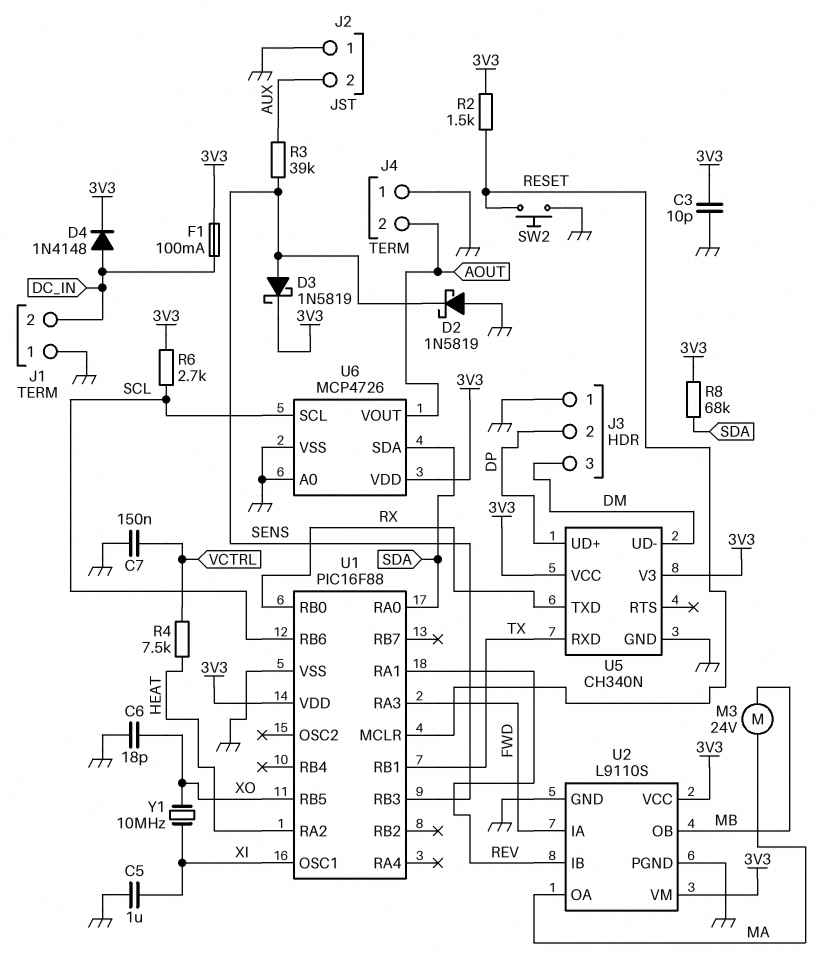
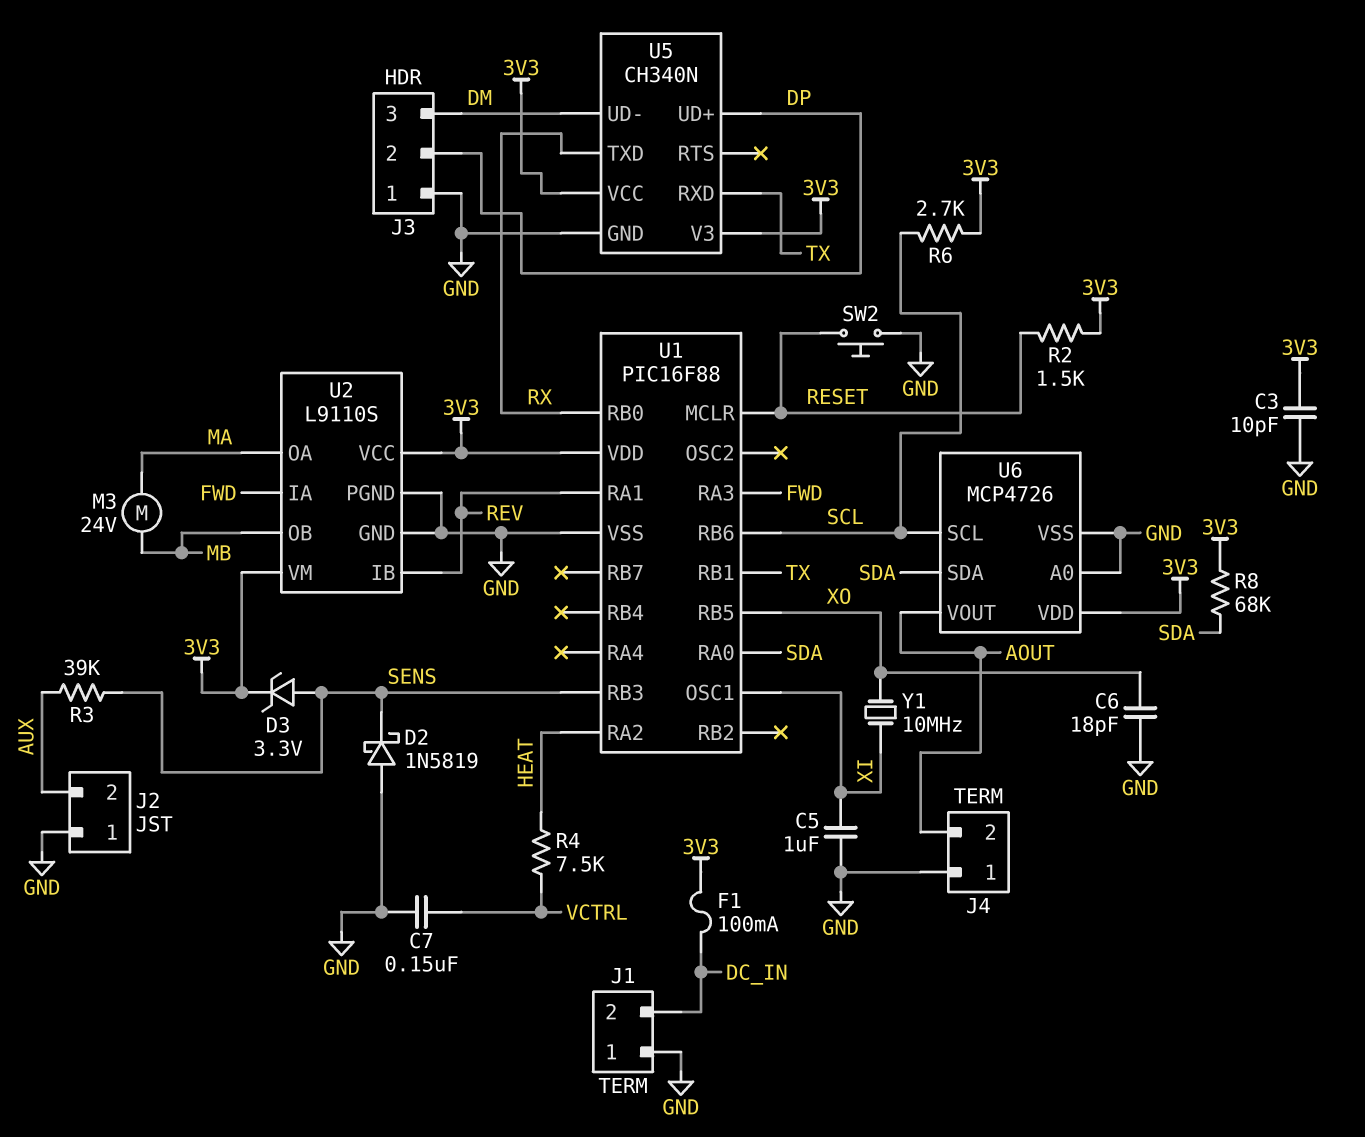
D3: schottky 1N5819 (A SENS, K 3V3) -> zener 3.3V (A SENS, K 3V3)
D4: diode 1N4148 (A DC_IN, K 3V3) -> none

